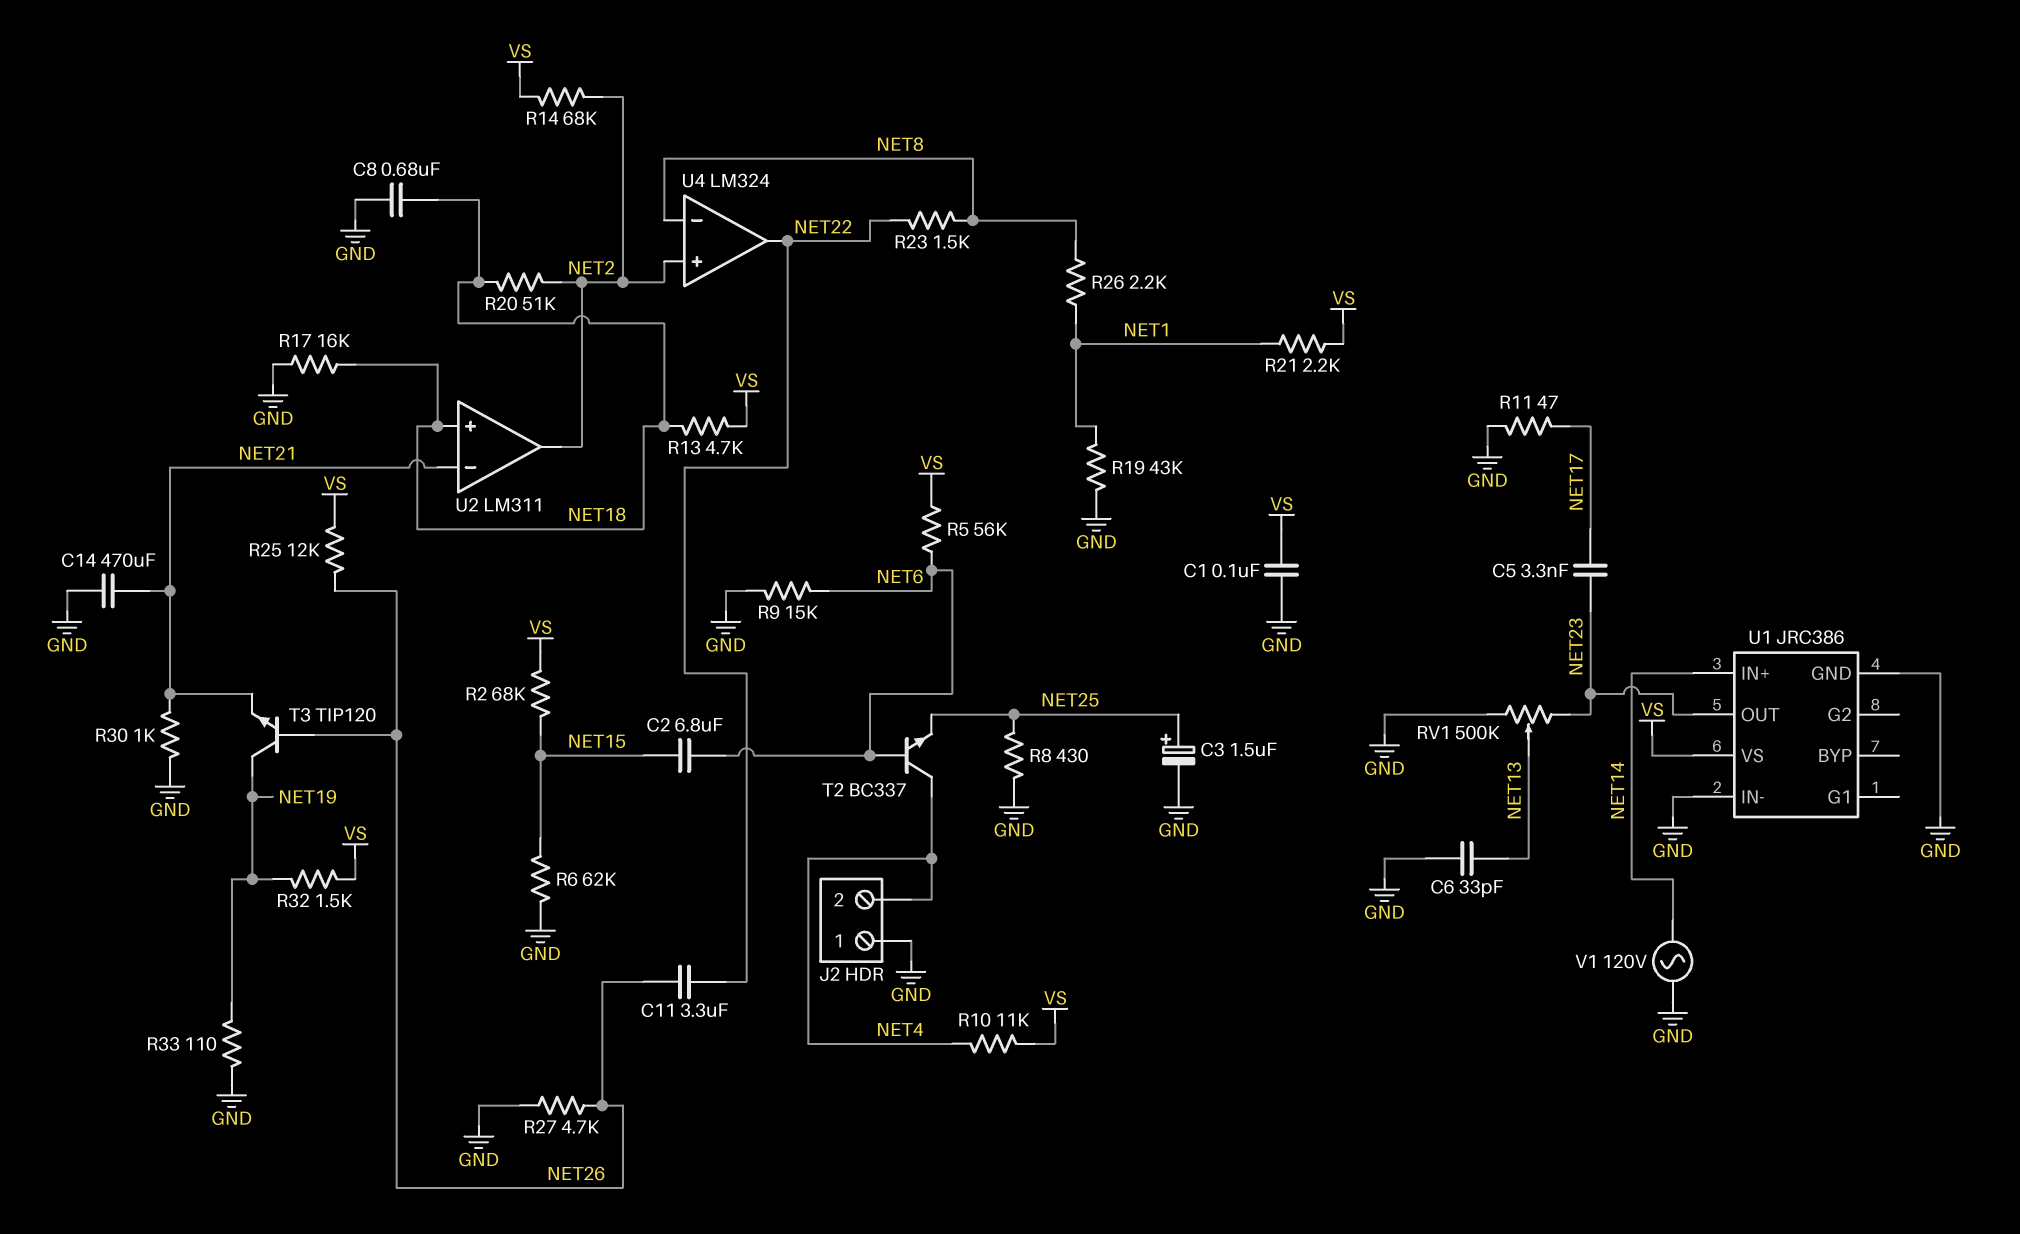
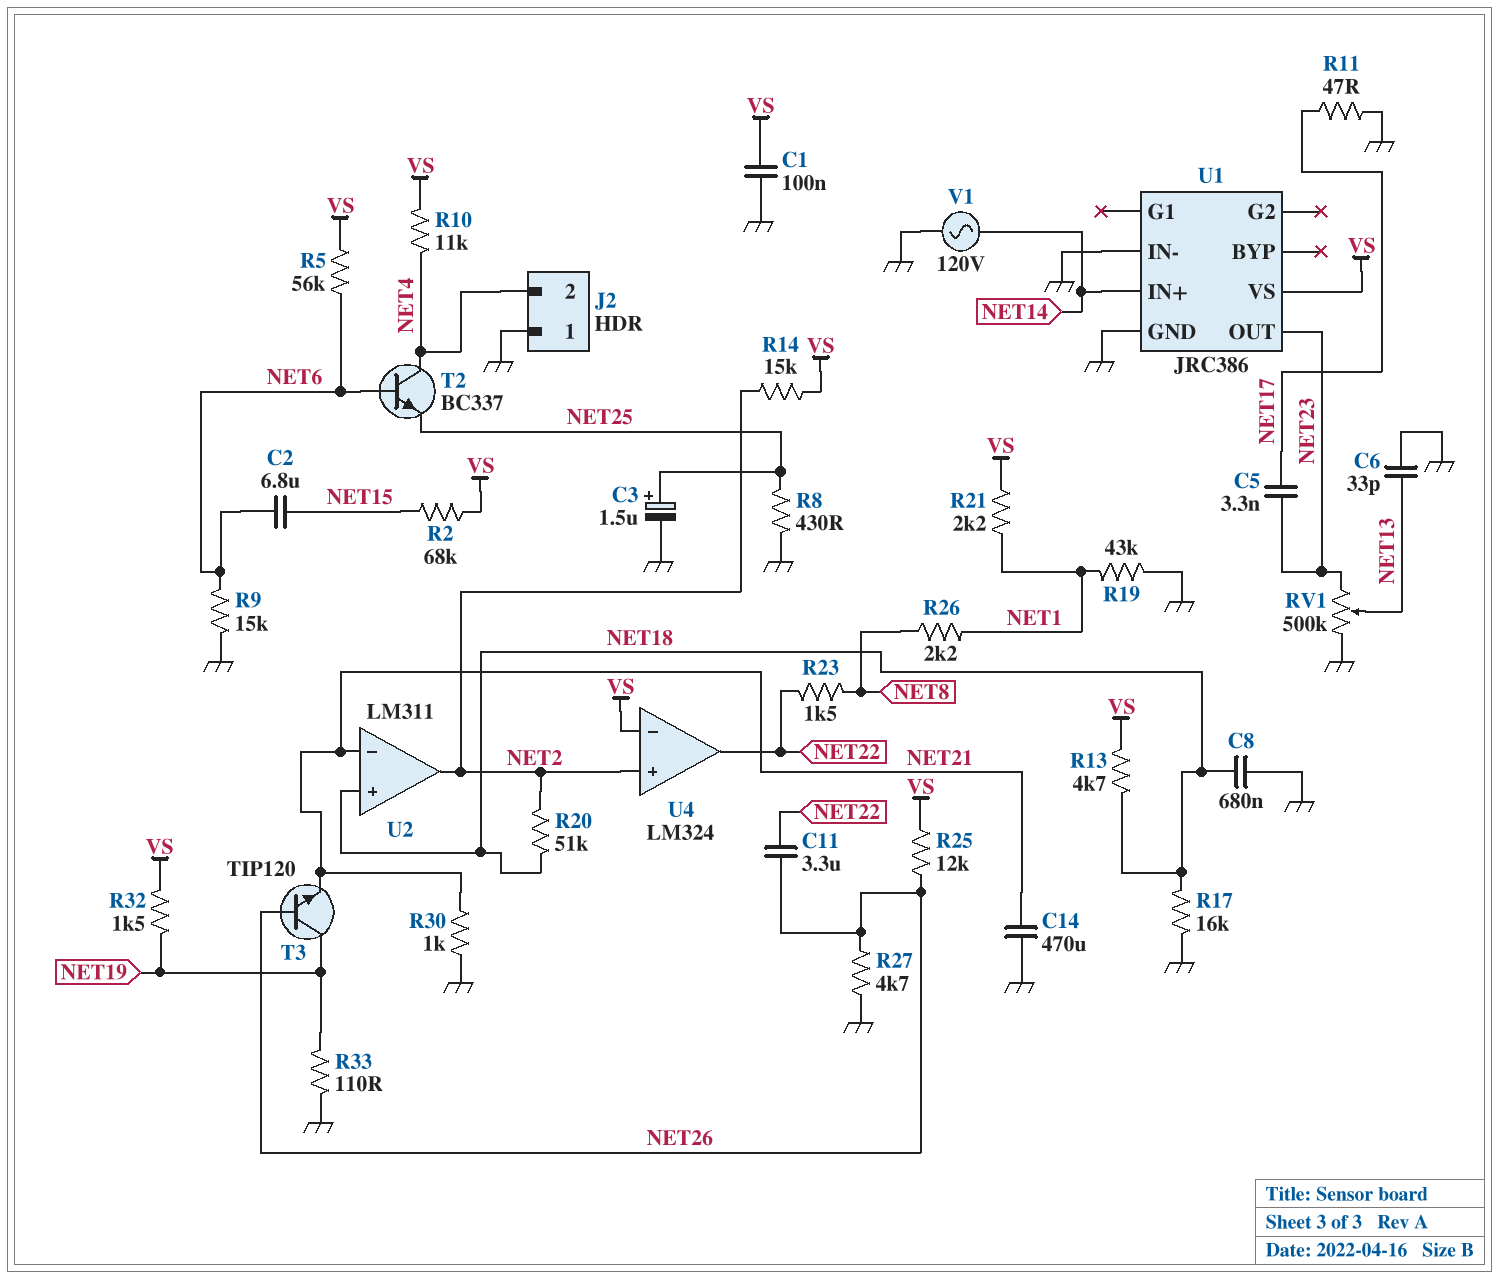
R6: 62k (GND, NET15) -> none
R14: 68k (NET2, VS) -> 15k (NET2, VS)
U4 pin in-: NET8 -> VS

